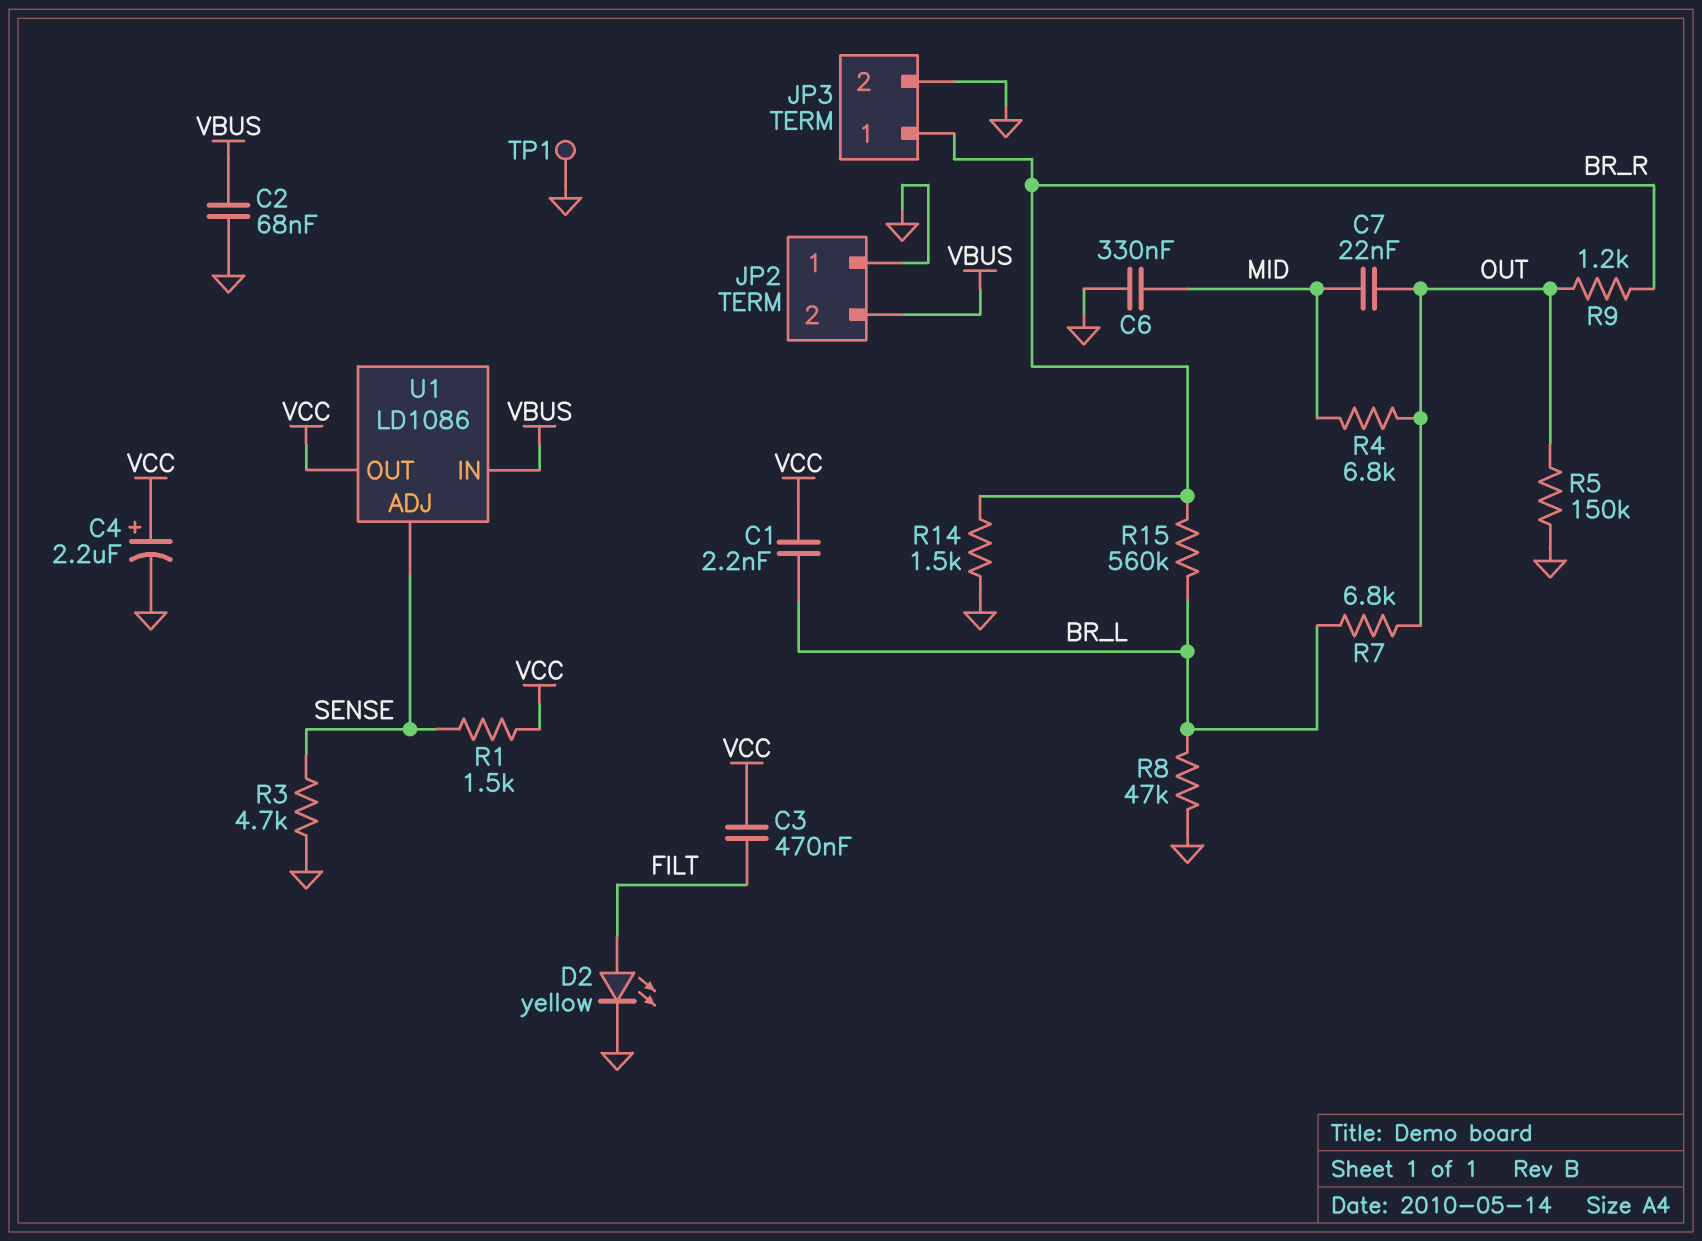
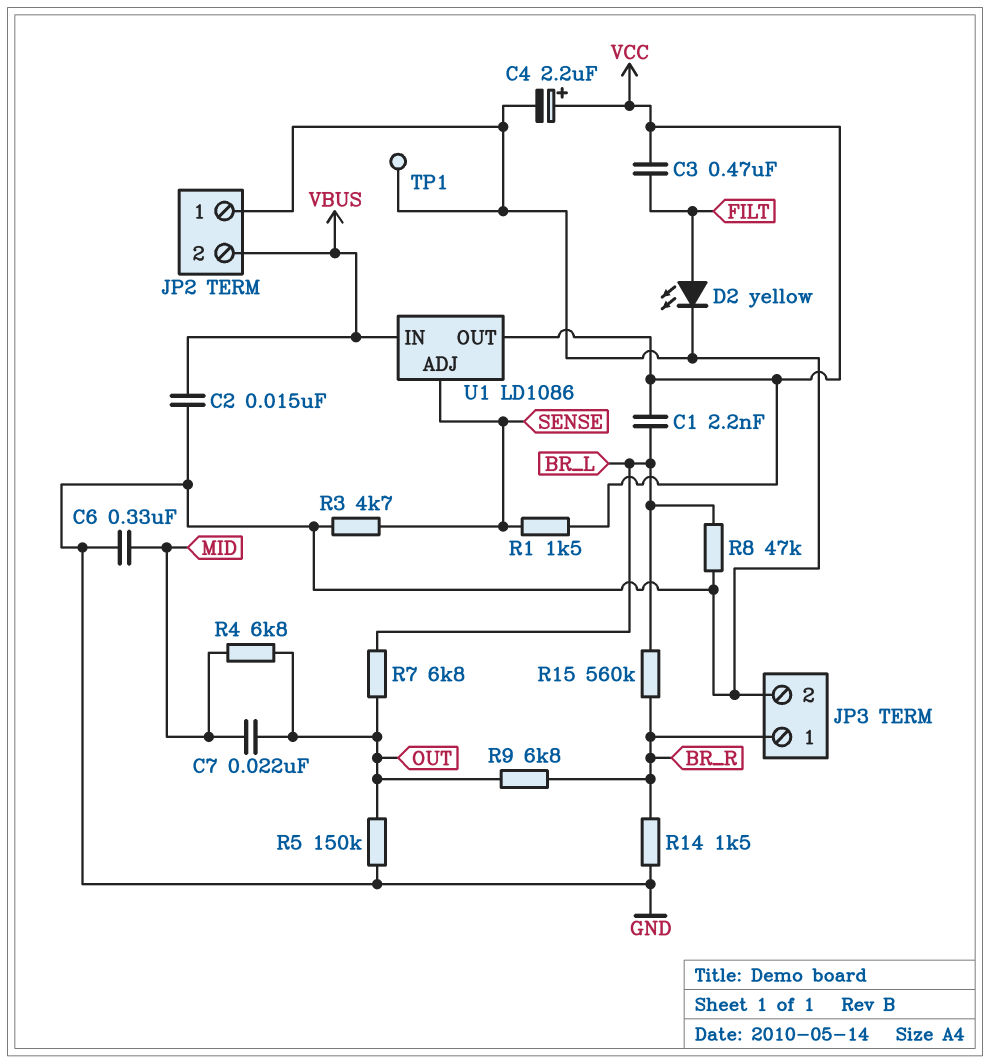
C2: 68nF (GND, VBUS) -> 15nF (GND, VBUS)
R9: 1.2k (BR_R, OUT) -> 6.8k (BR_R, OUT)

